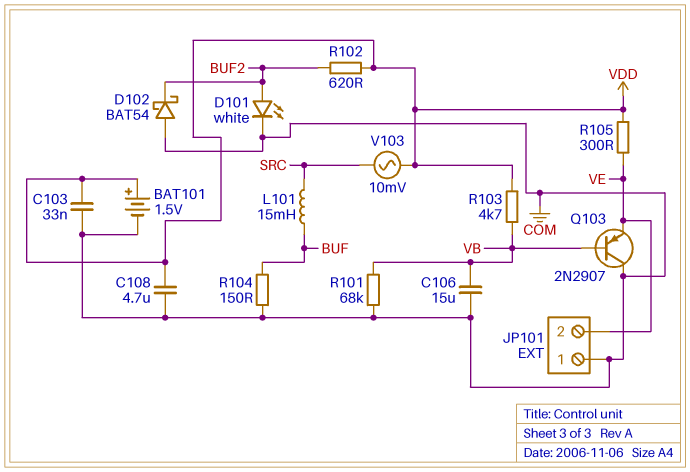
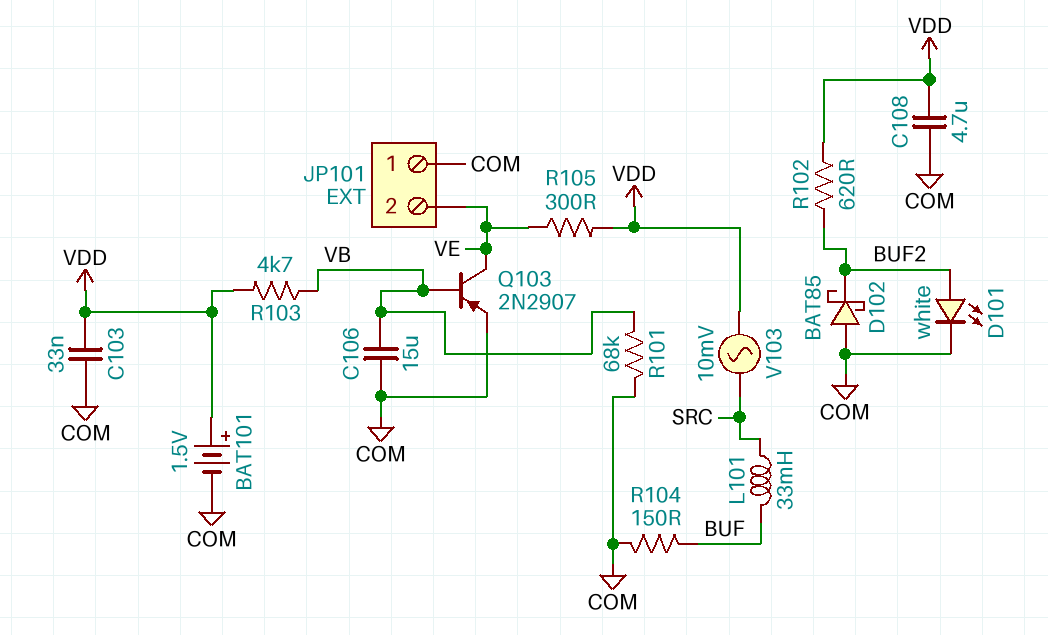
D102: schottky BAT54 (A COM, K BUF2) -> schottky BAT85 (A COM, K BUF2)
L101: 15mH (BUF, SRC) -> 33mH (BUF, SRC)
Q103: PNP 2N2907 (B VB, C COM, E VE) -> PNP 2N2907 (B VB, C VE, E COM)

